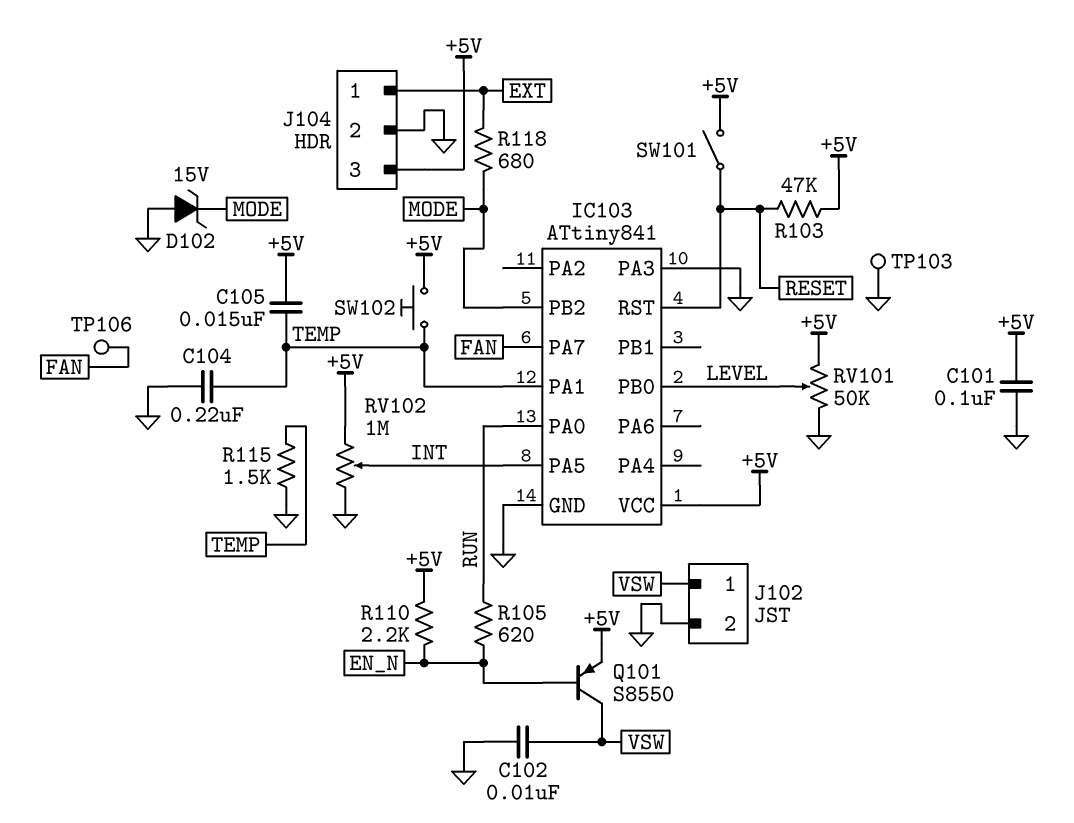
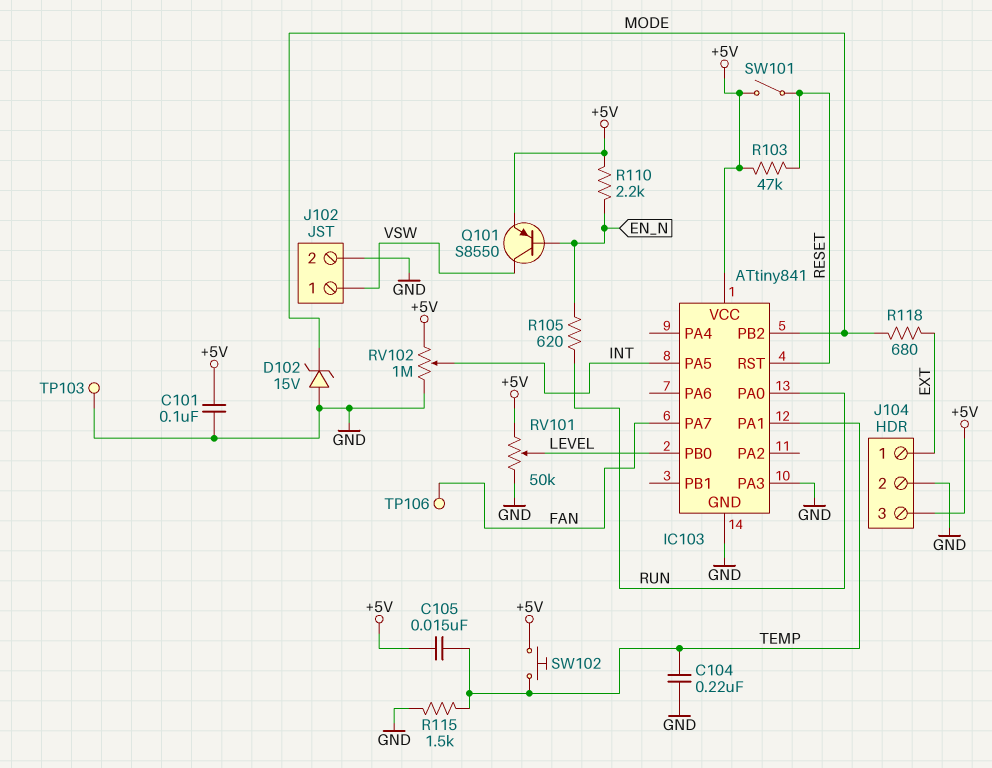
C102: 10nF (GND, VSW) -> none

